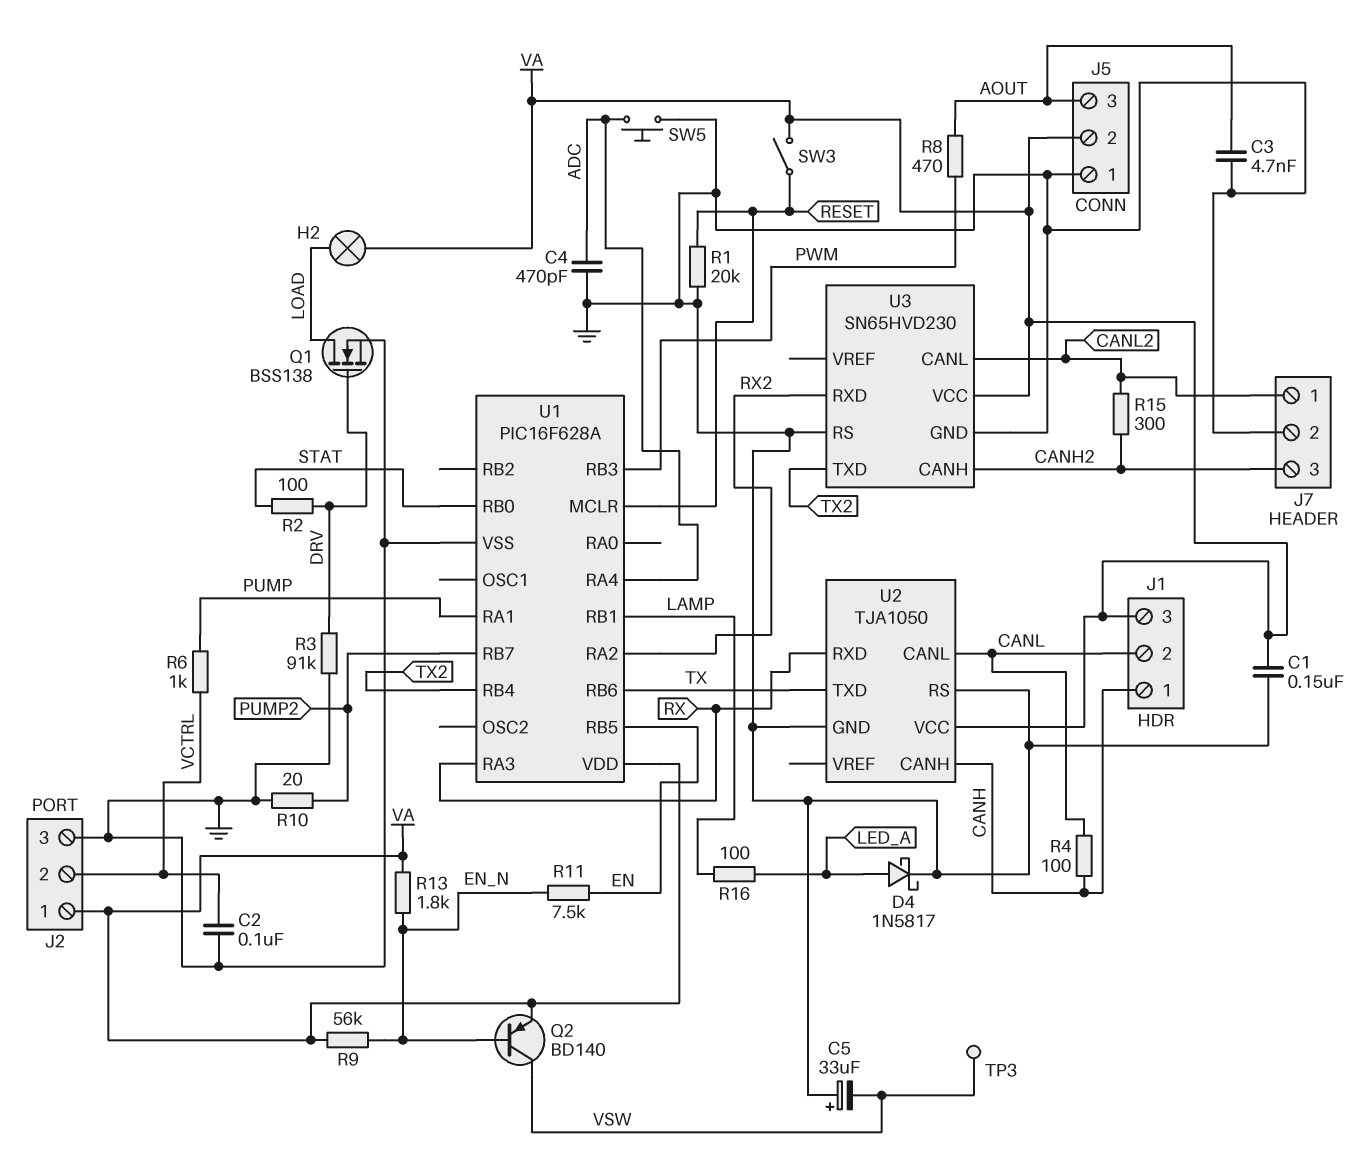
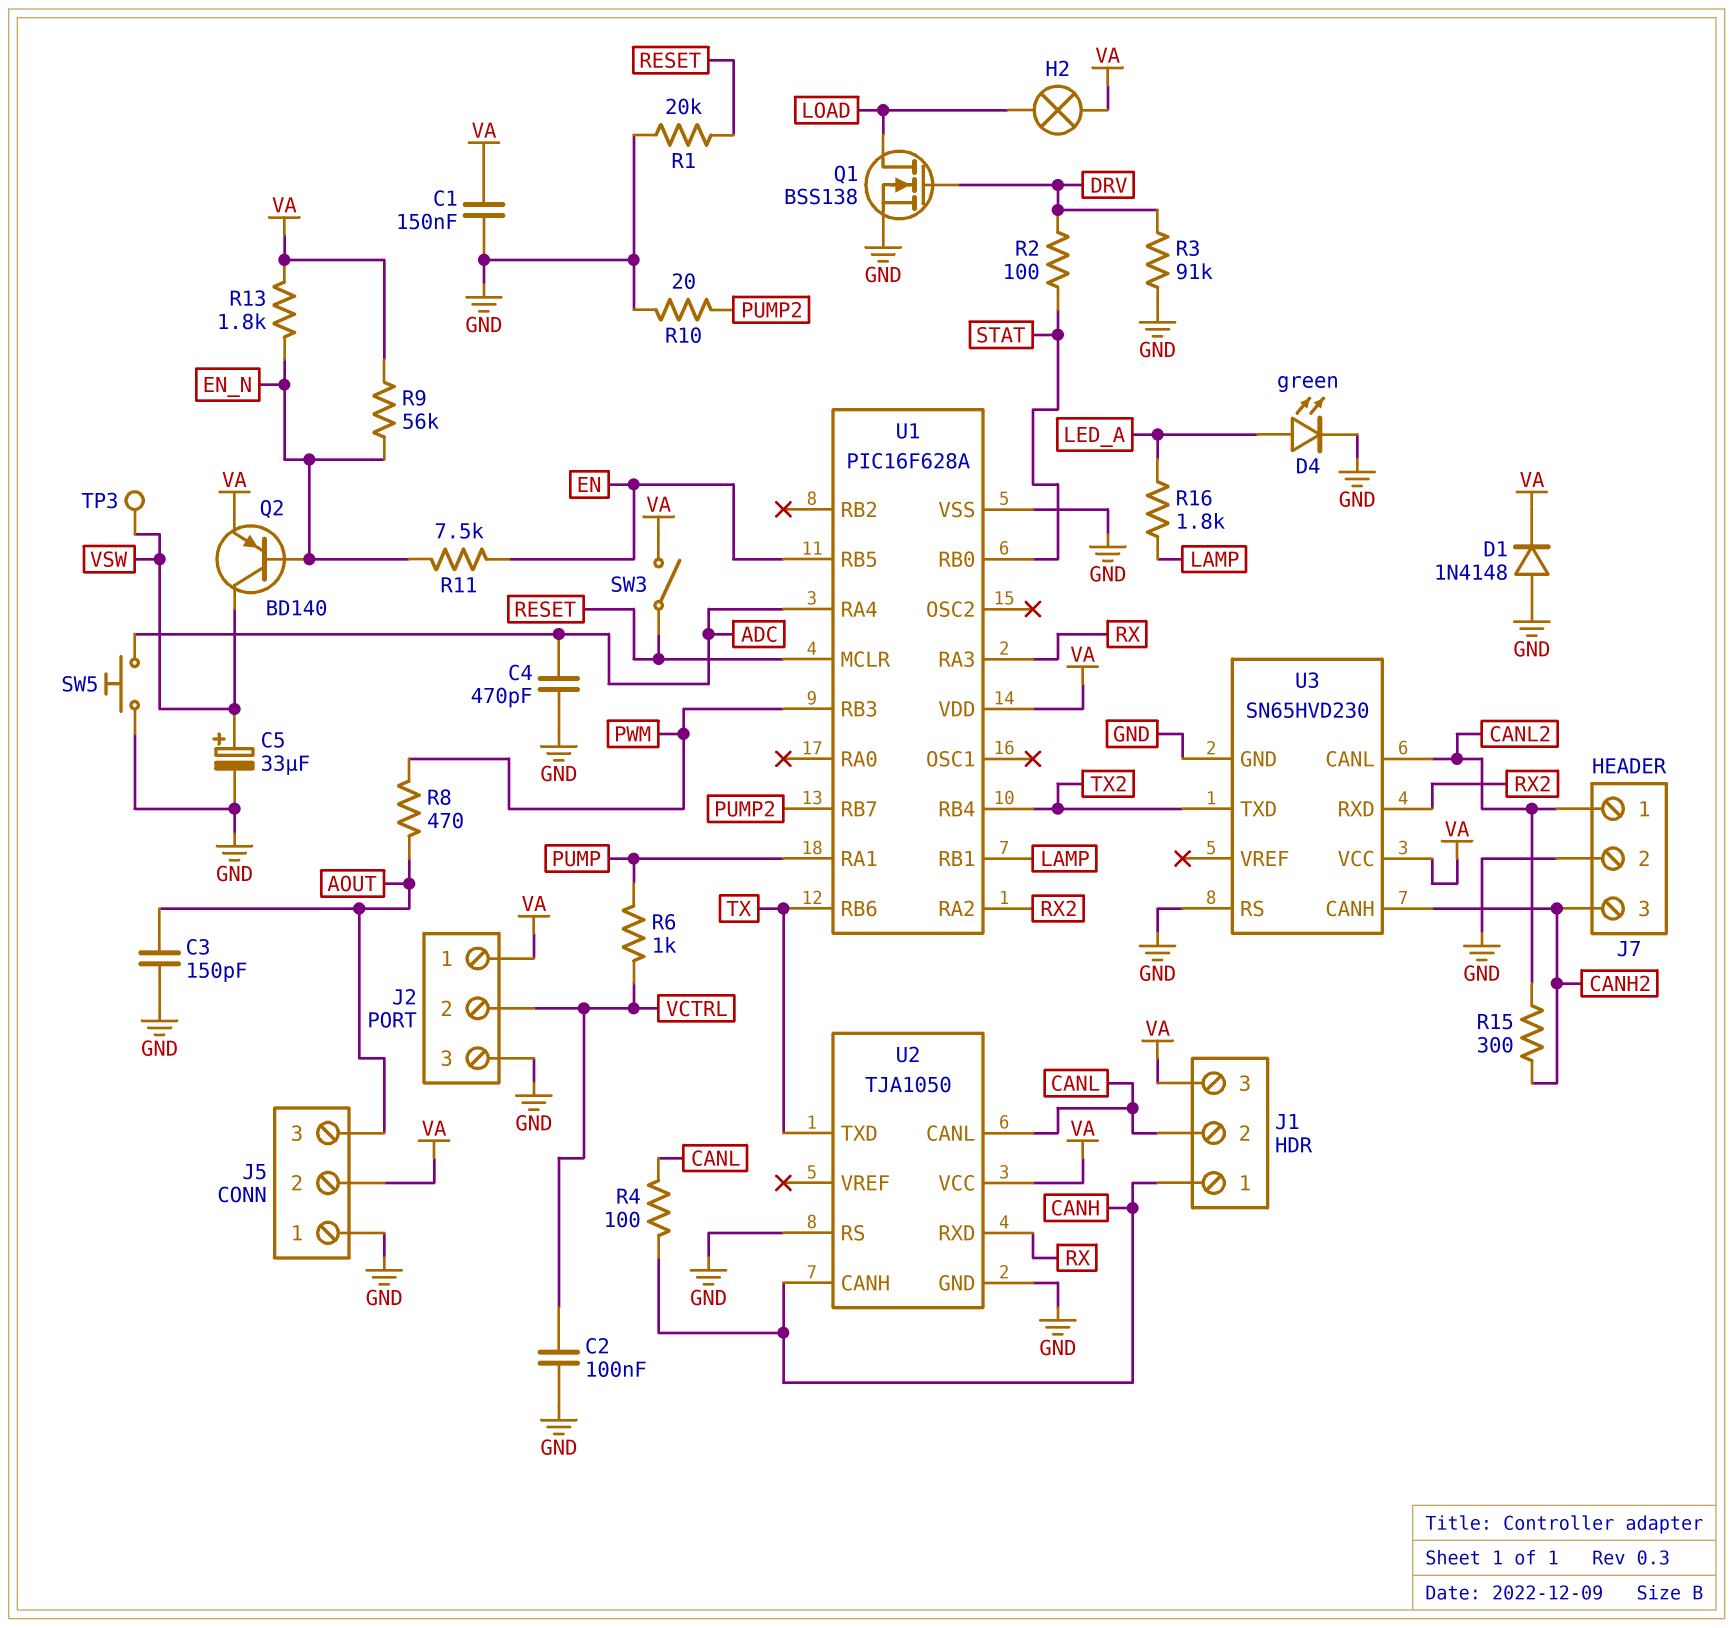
C3: 4.7nF (AOUT, GND) -> 150pF (AOUT, GND)
C5: 33uF (plus GND, minus VSW) -> 33uF (plus VSW, minus GND)
D1: none -> diode 1N4148 (A GND, K VA)
D4: schottky 1N5817 (A LED_A, K GND) -> LED green (A LED_A, K GND)
R16: 100 (LAMP, LED_A) -> 1.8k (LAMP, LED_A)

